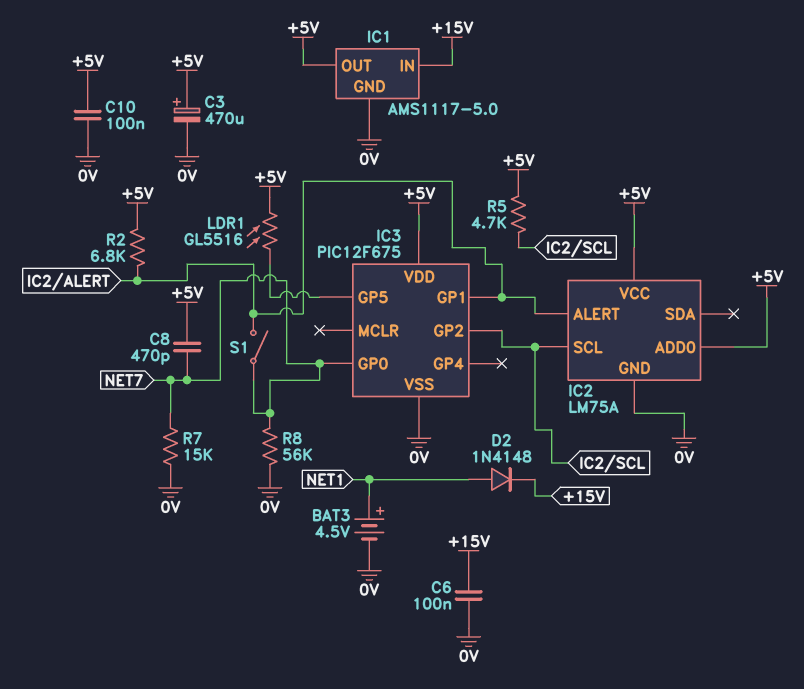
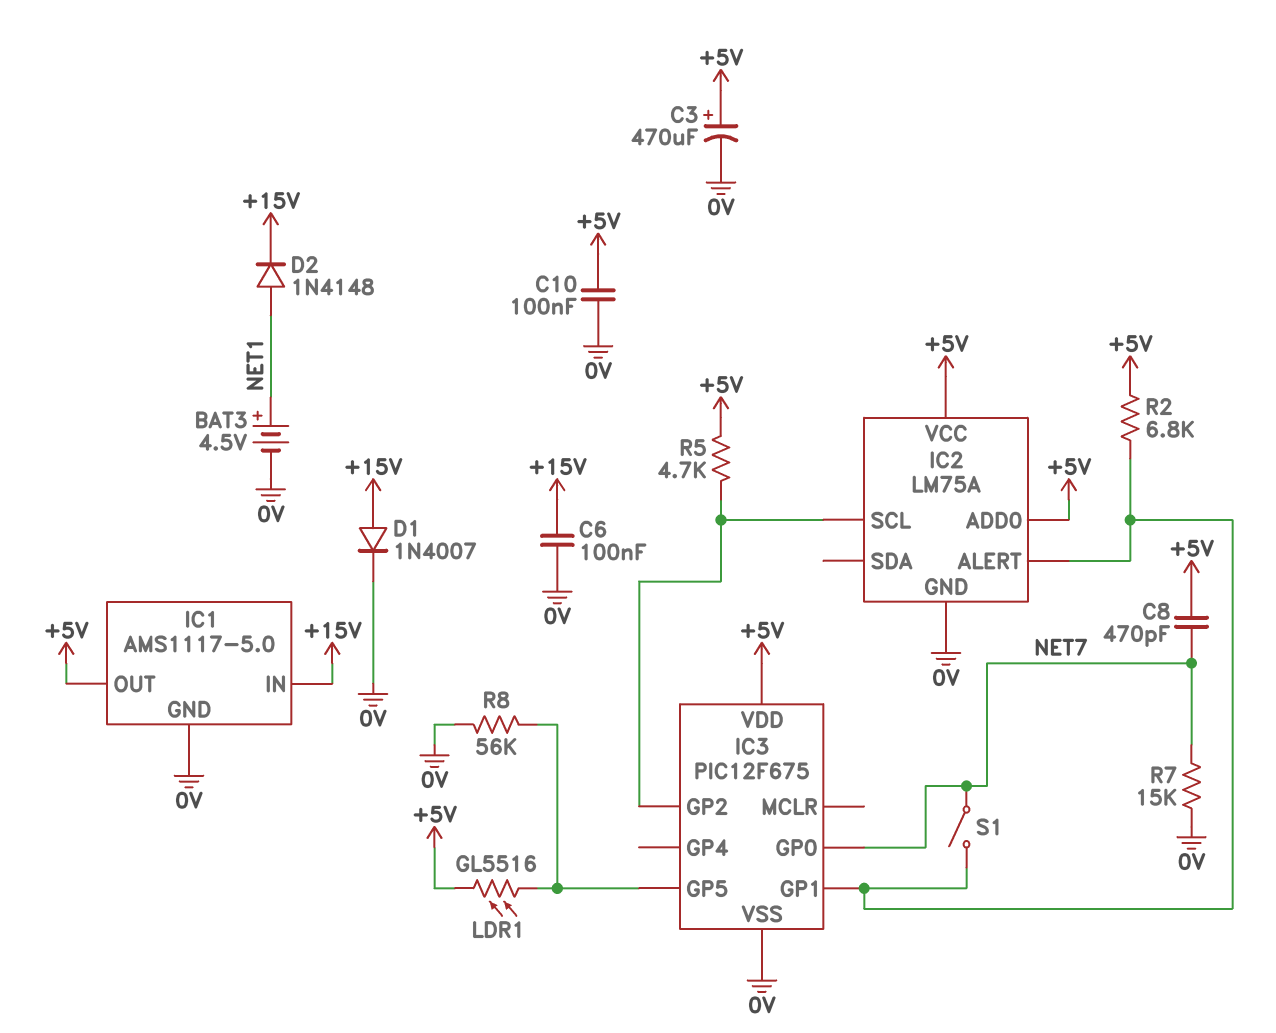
D1: none -> diode 1N4007 (A +15V, K 0V)
R8: 56k (0V, NET7) -> 56k (0V, IC3/GP5)

